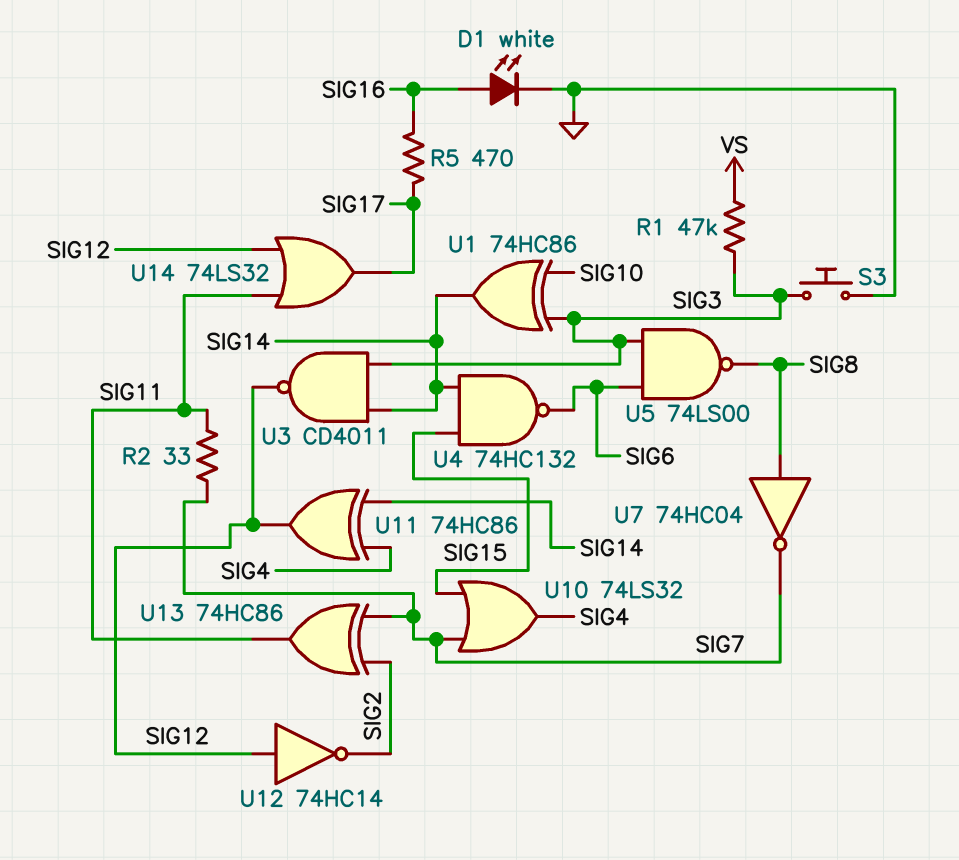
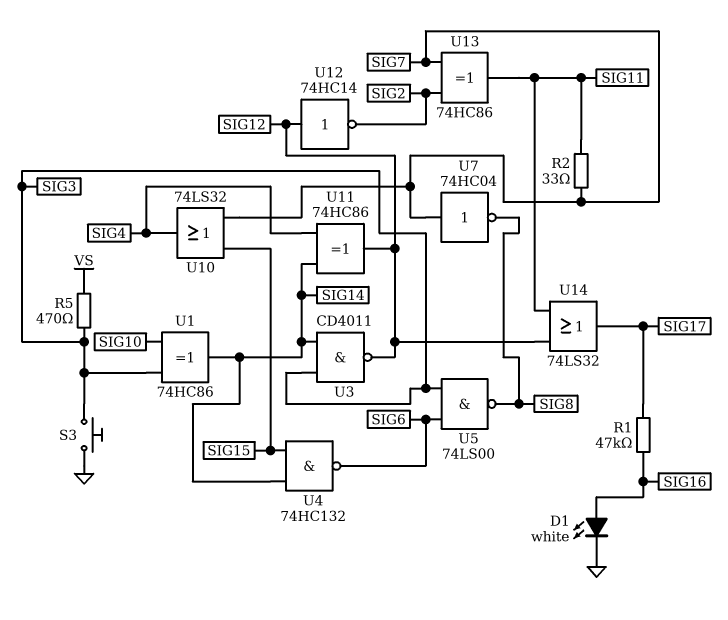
R1: 47k (SIG3, VS) -> 47k (SIG16, SIG17)
R5: 470 (SIG16, SIG17) -> 470 (SIG3, VS)
U7: NOT 74HC04 (in SIG8, out SIG7) -> NOT 74HC04 (in SIG7, out SIG8)

